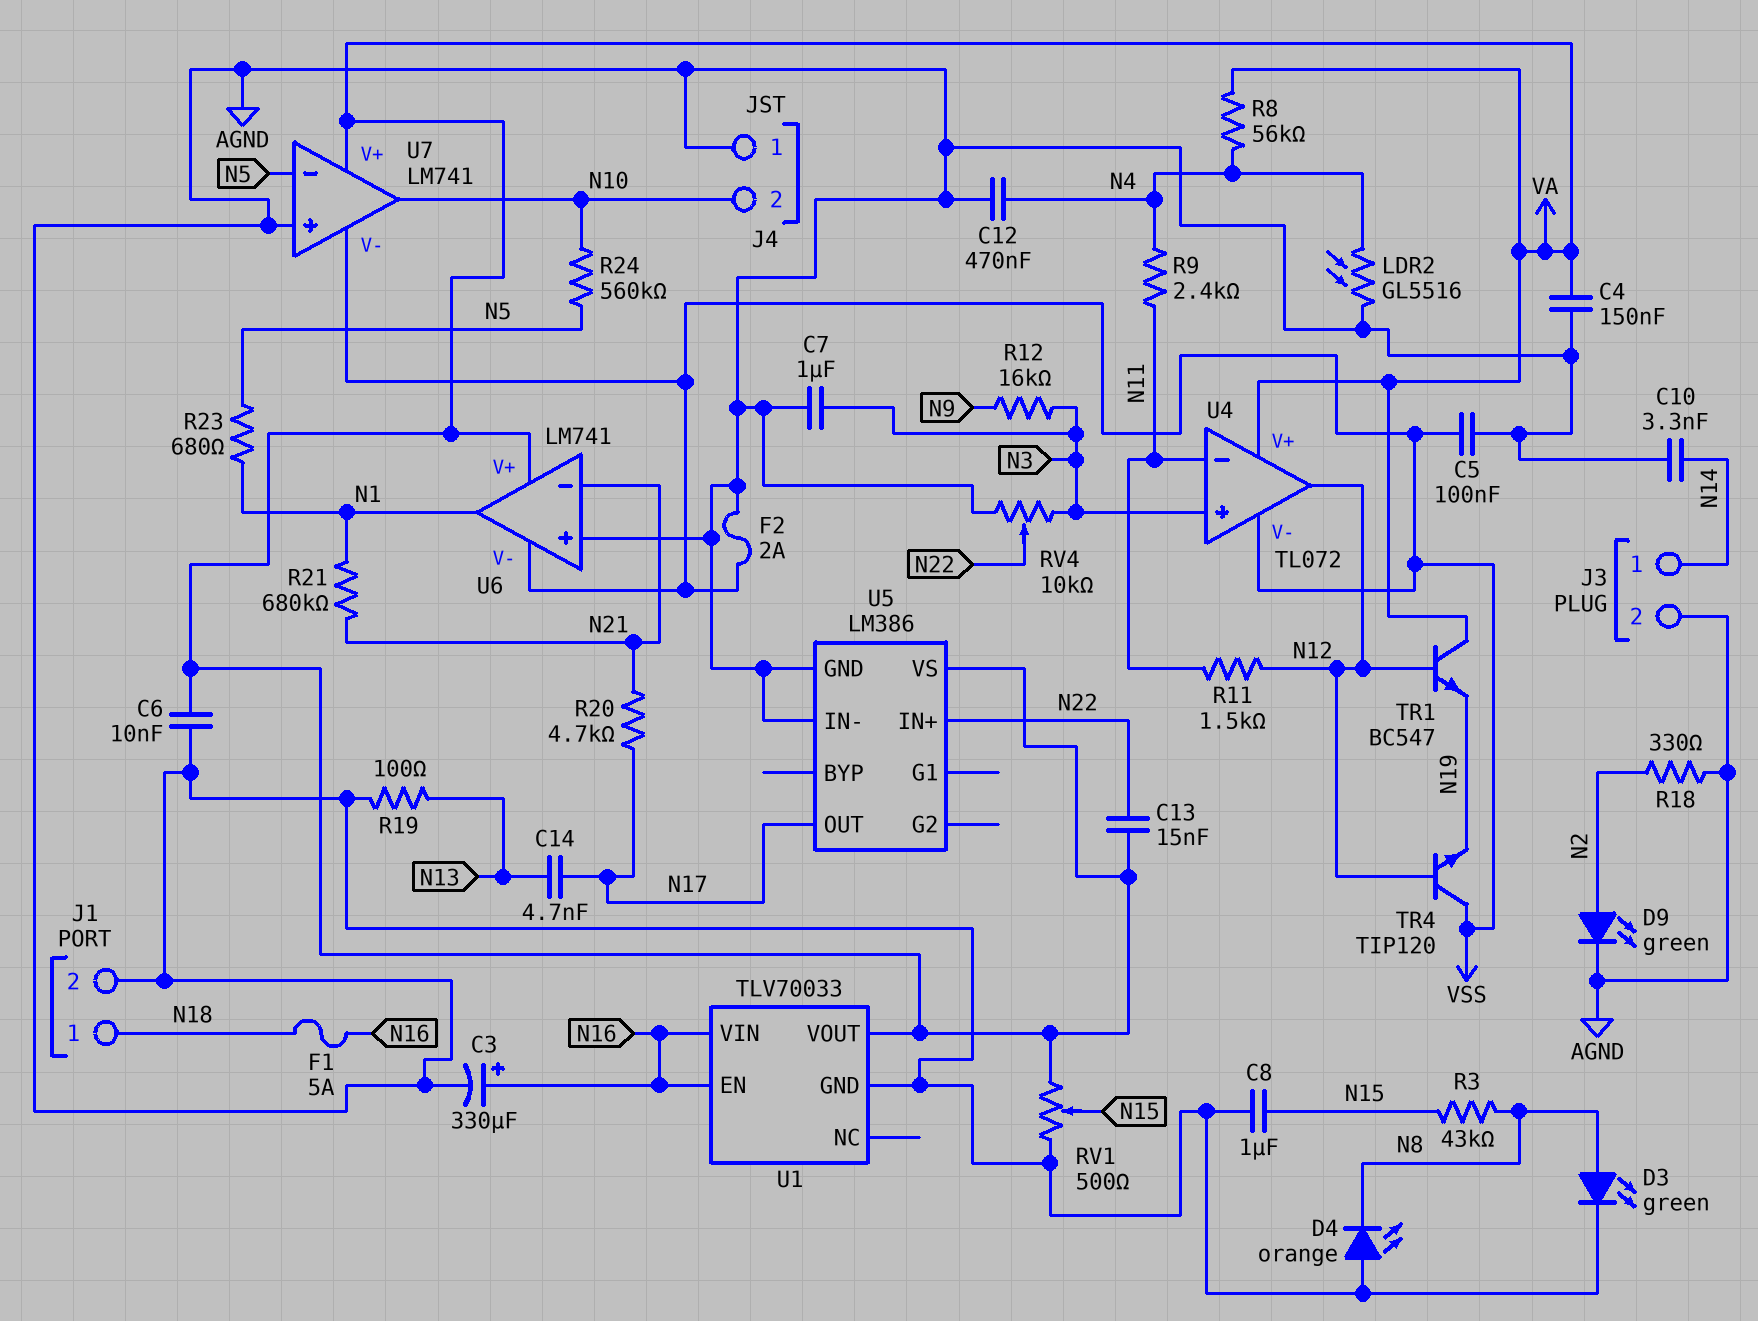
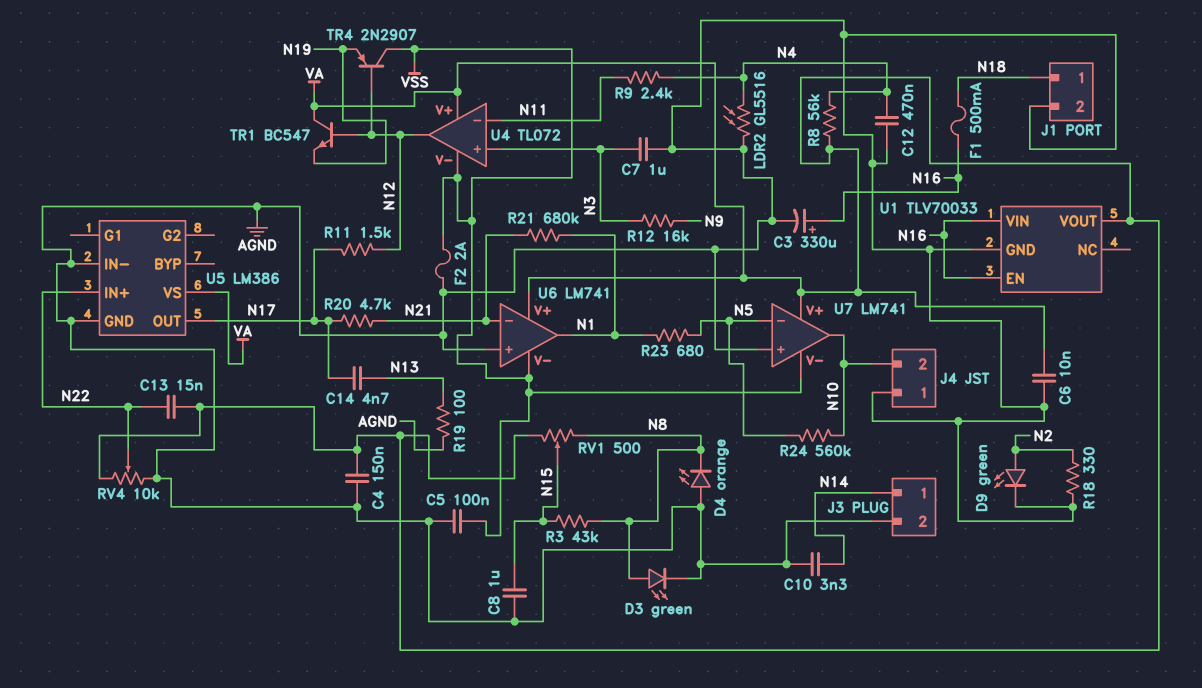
F1: 5A (N16, N18) -> 500mA (N16, N18)
R11: 1.5k (N11, N12) -> 1.5k (N12, N17)
RV1: 500 (AGND, VA, wiper N15) -> 500 (N8, VA, wiper N15)
RV4: 10k (AGND, N3, wiper N22) -> 10k (AGND, VA, wiper N22)
TR4: NPN TIP120 (B N12, C VSS, E N19) -> PNP 2N2907 (B N12, C VSS, E N19)

